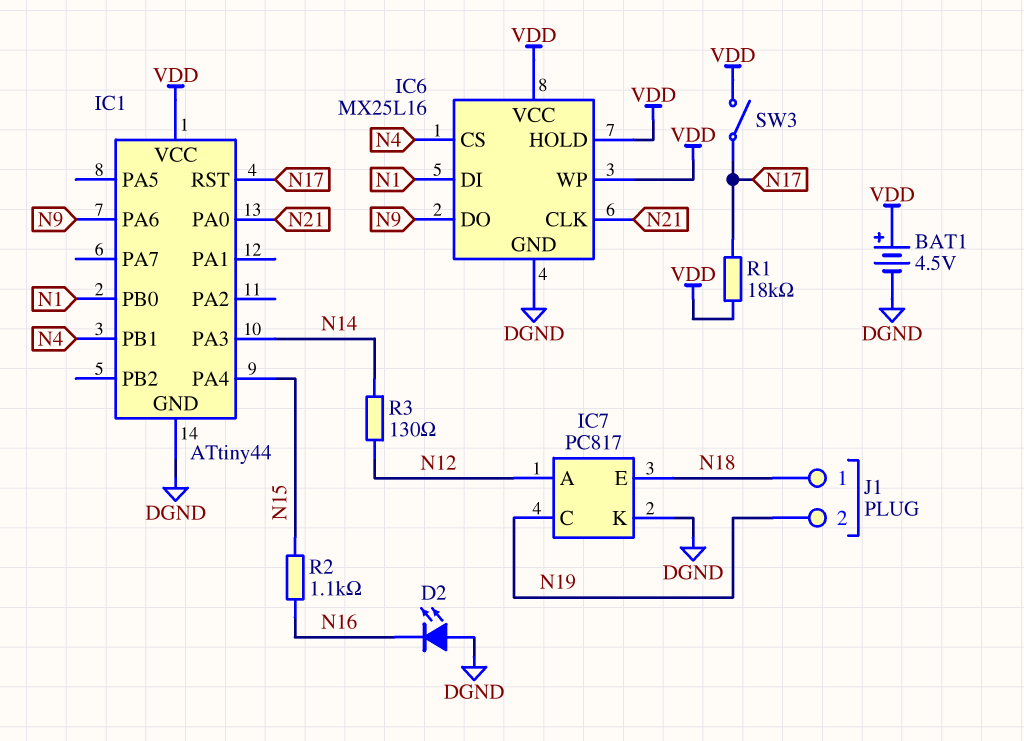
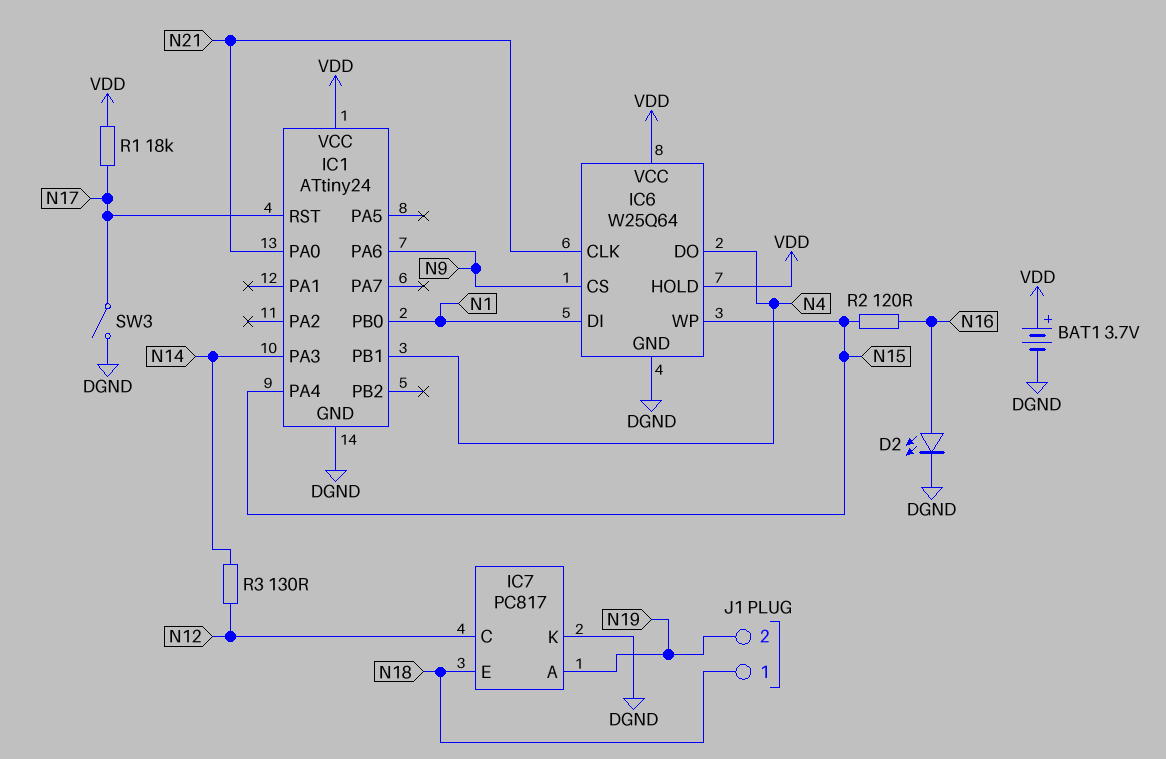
BAT1: 4.5V (plus VDD, minus DGND) -> 3.7V (plus VDD, minus DGND)
D2: LED (A DGND, K N16) -> LED (A N16, K DGND)
IC1: ATtiny44 -> ATtiny24
IC6: MX25L16 -> W25Q64
IC6 pin CS: N4 -> N9
IC6 pin DO: N9 -> N4
IC6 pin WP: VDD -> N15
IC7 pin A: N12 -> N19
IC7 pin C: N19 -> N12
R2: 1.1k (N15, N16) -> 120 (N15, N16)
SW3: switch (N17, VDD) -> switch (DGND, N17)

